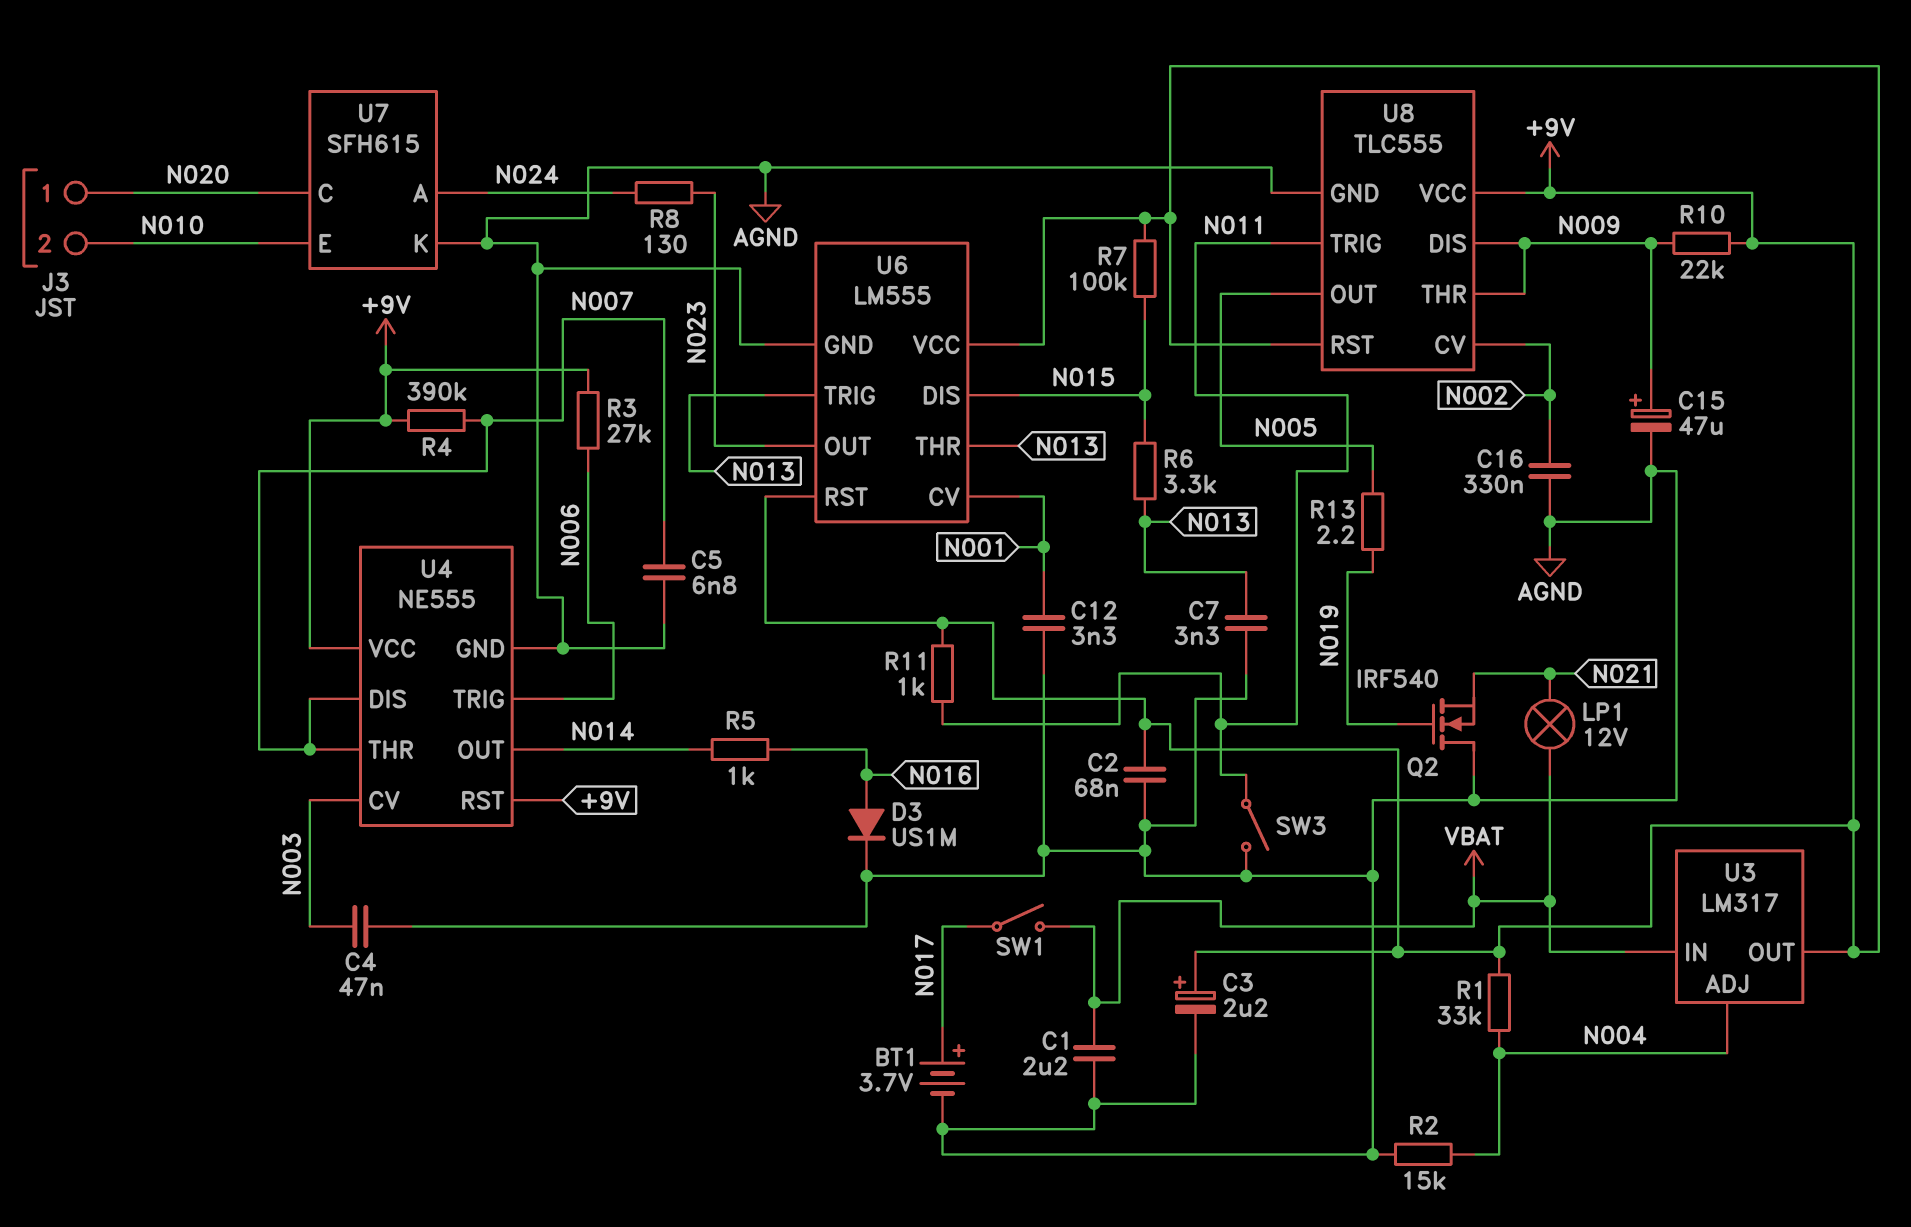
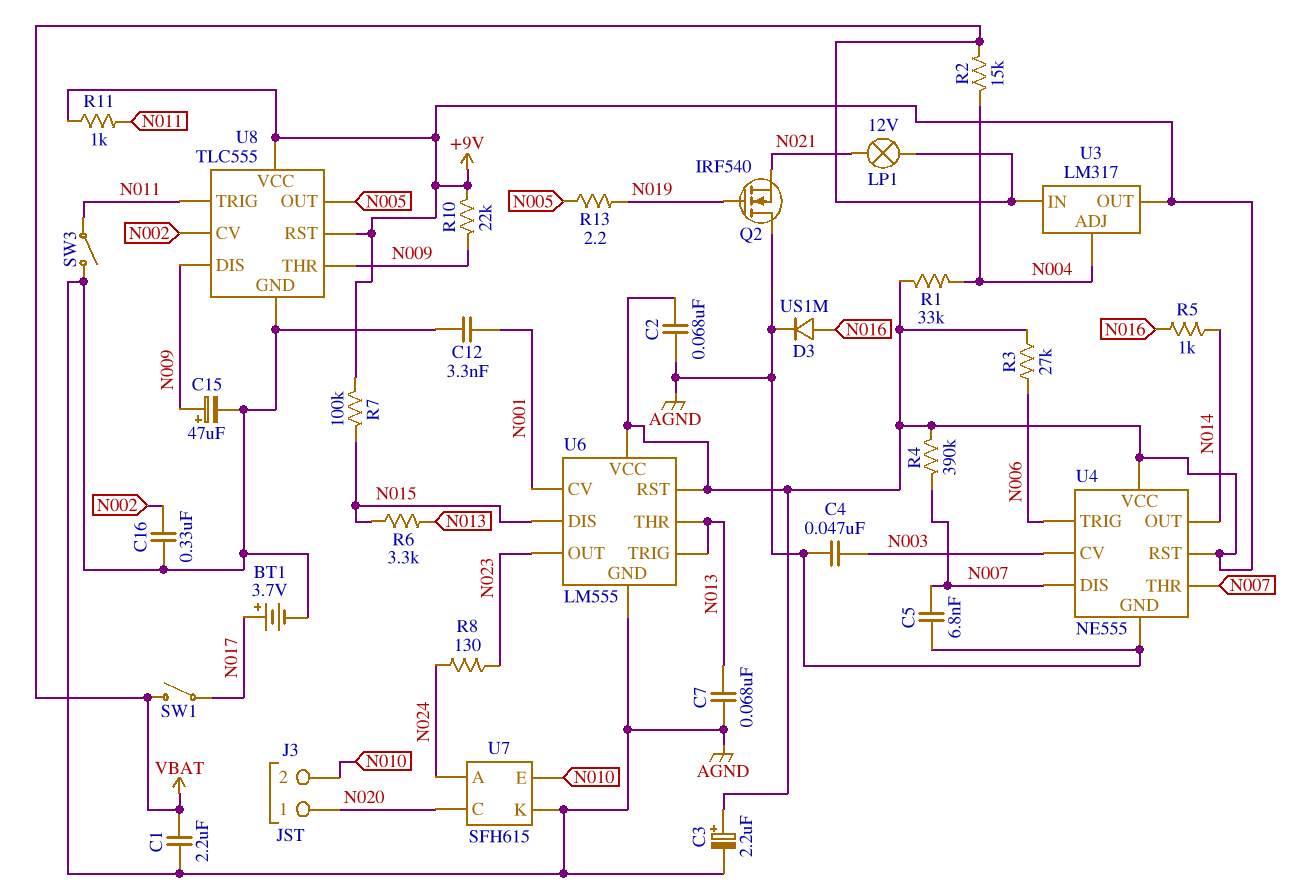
C7: 3.3nF (AGND, N013) -> 68nF (AGND, N013)
R2: 15k (AGND, N004) -> 15k (N004, VBAT)

